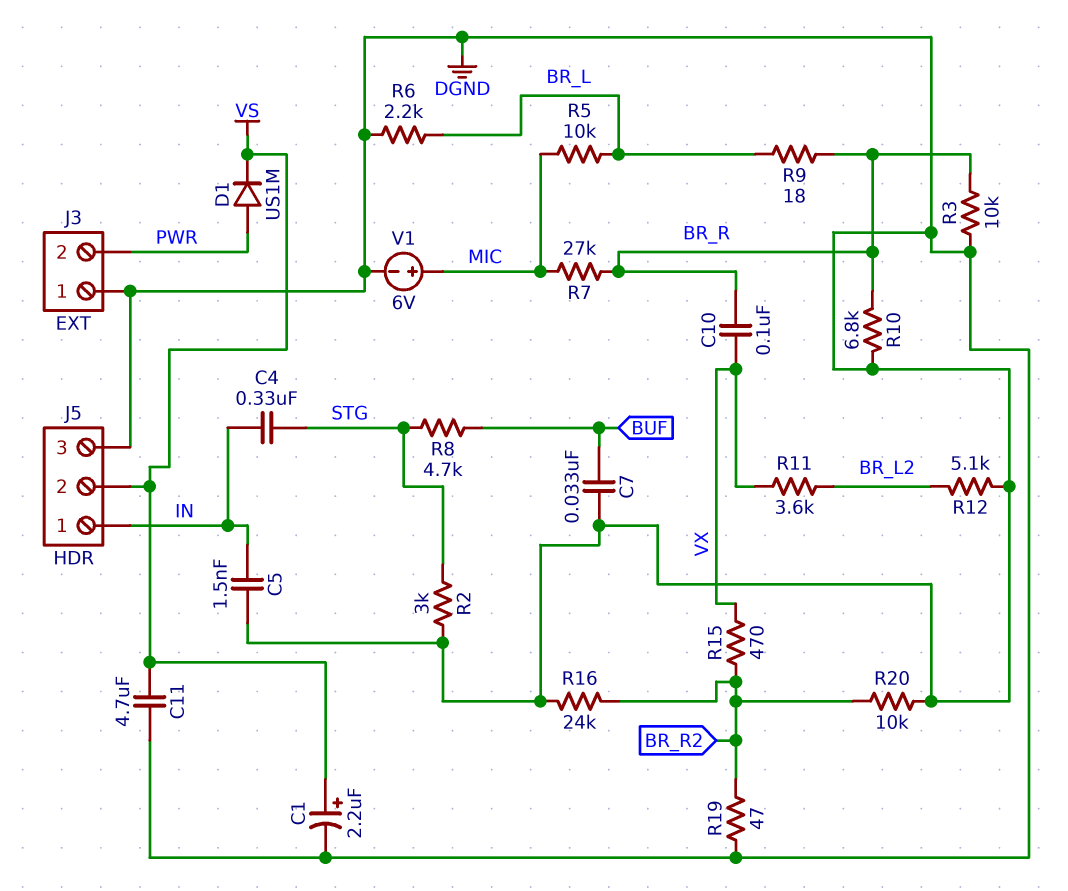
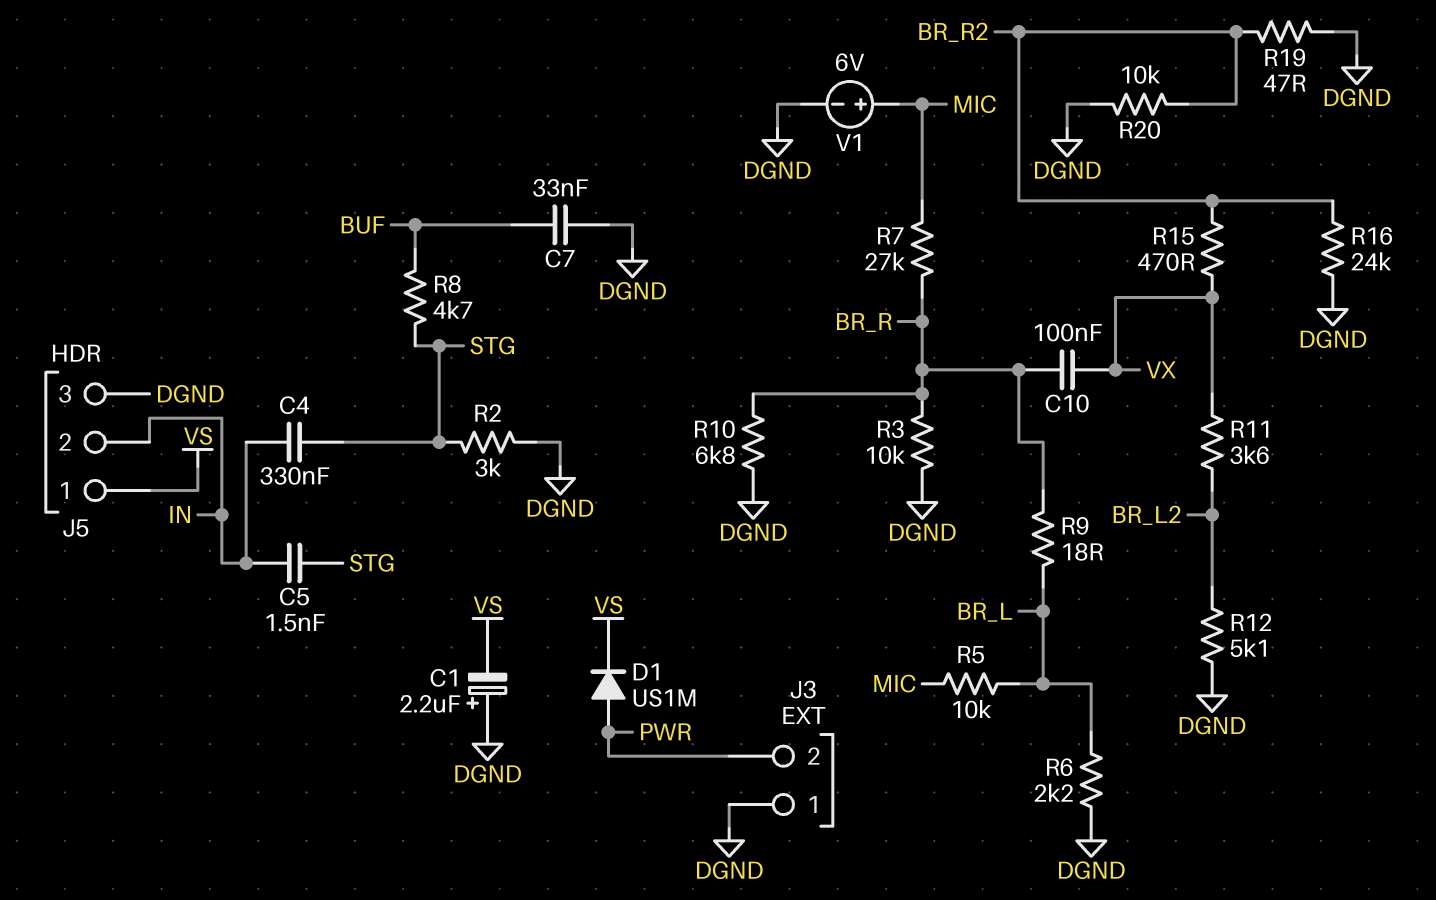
C1: 2.2uF (plus VS, minus DGND) -> 2.2uF (plus DGND, minus VS)
C5: 1.5nF (DGND, IN) -> 1.5nF (IN, STG)
C11: 4.7uF (DGND, VS) -> none
J5 pin 1: IN -> VS
J5 pin 2: VS -> IN

